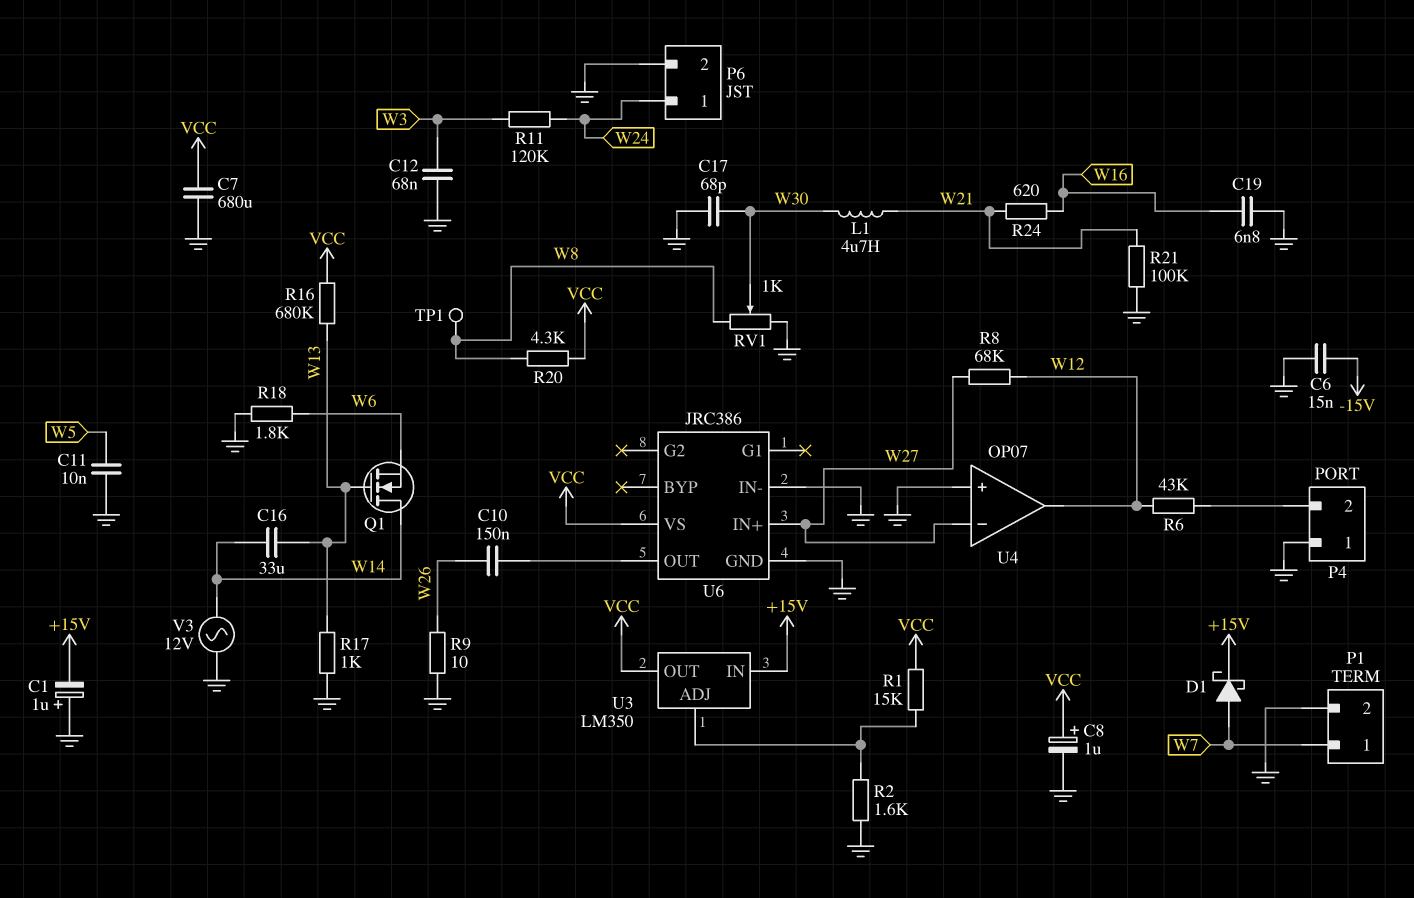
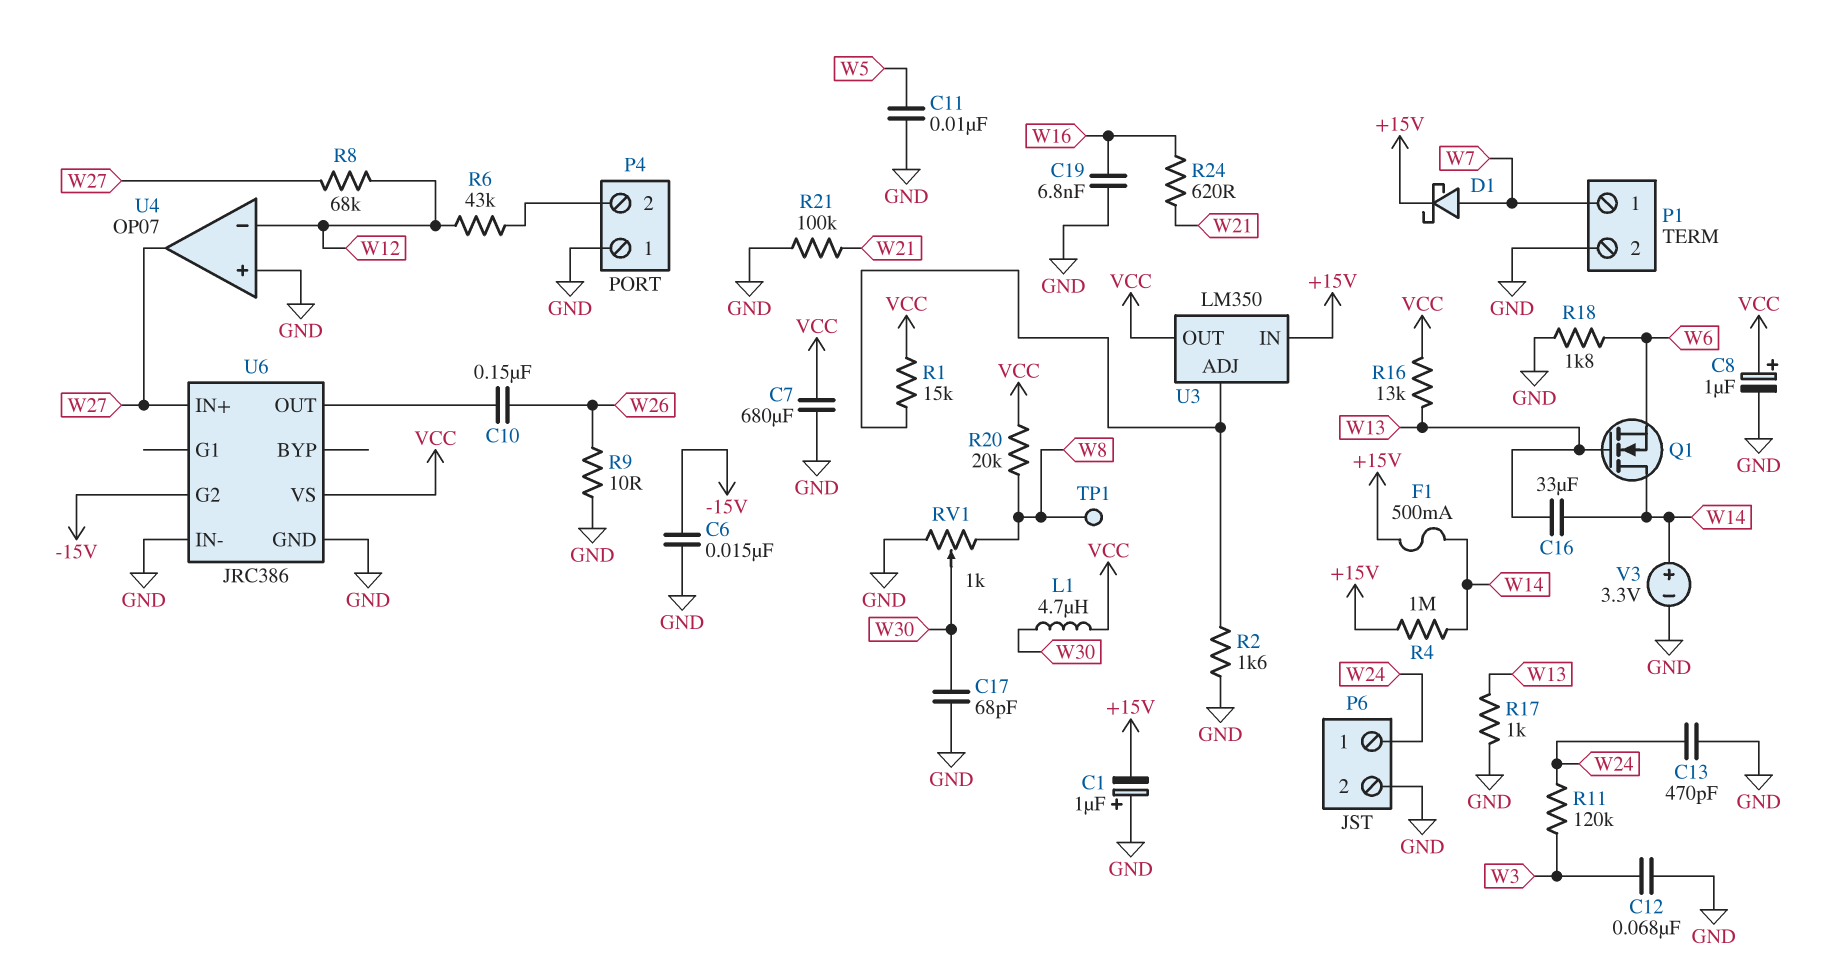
C13: none -> 470pF (GND, W24)
F1: none -> 500mA (+15V, W14)
L1: 4.7uH (W21, W30) -> 4.7uH (VCC, W30)
R4: none -> 1M (+15V, W14)
R16: 680k (VCC, W13) -> 13k (VCC, W13)
R20: 4.3k (VCC, W8) -> 20k (VCC, W8)
U4 pin in-: W27 -> W12
U4 pin out: W12 -> W27
U6 pin G2: none -> -15V
V3: AC 12V (GND, W14) -> 3.3V (plus W14, minus GND)

